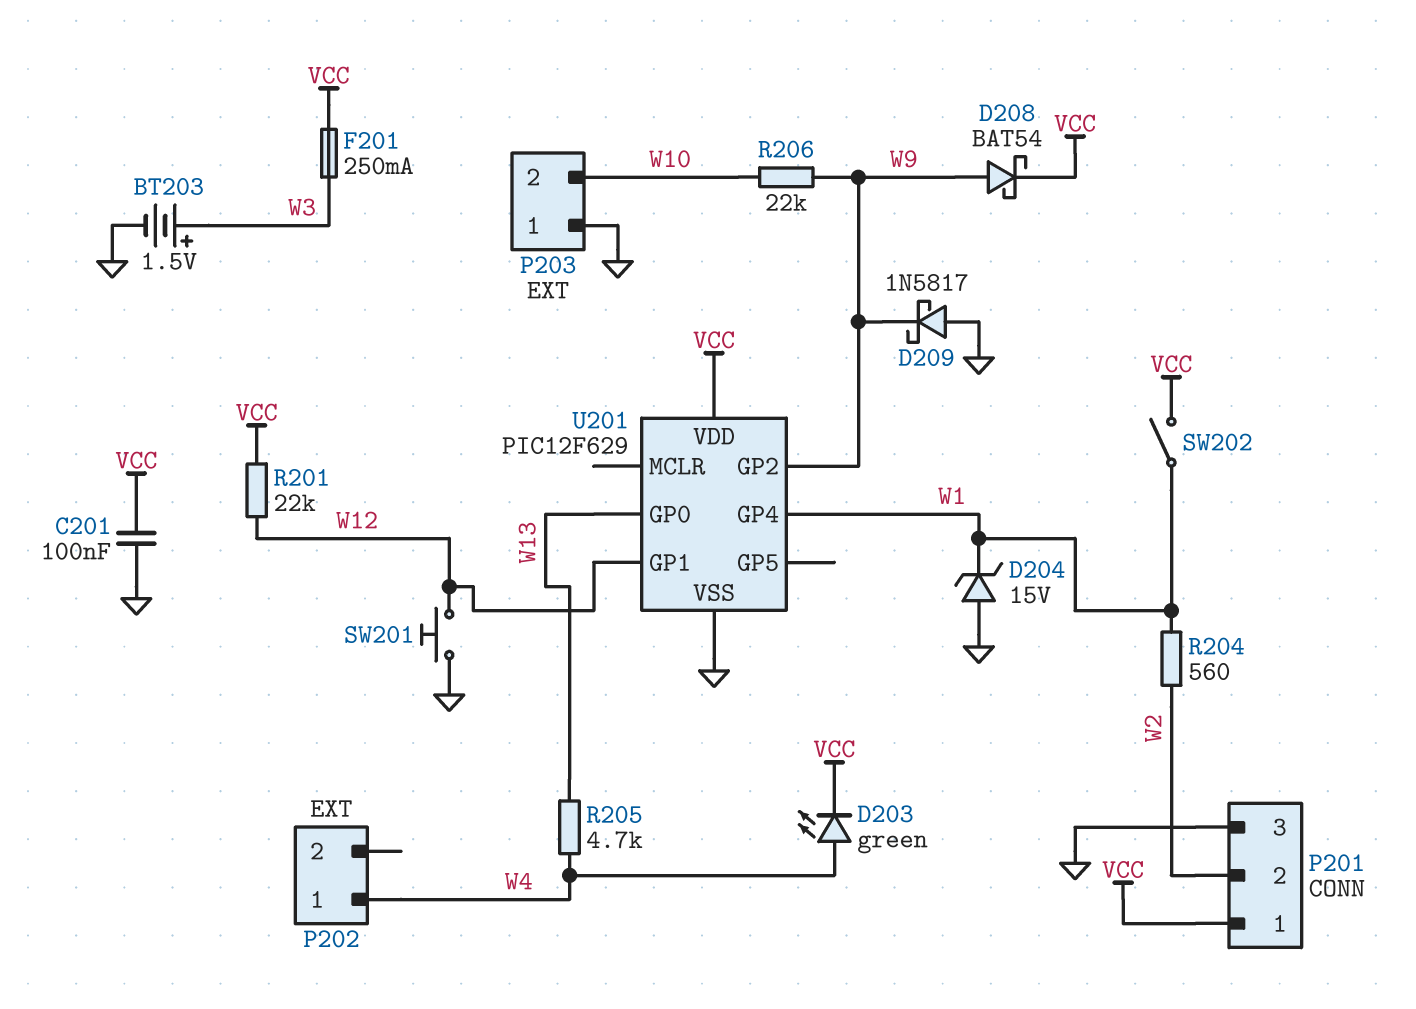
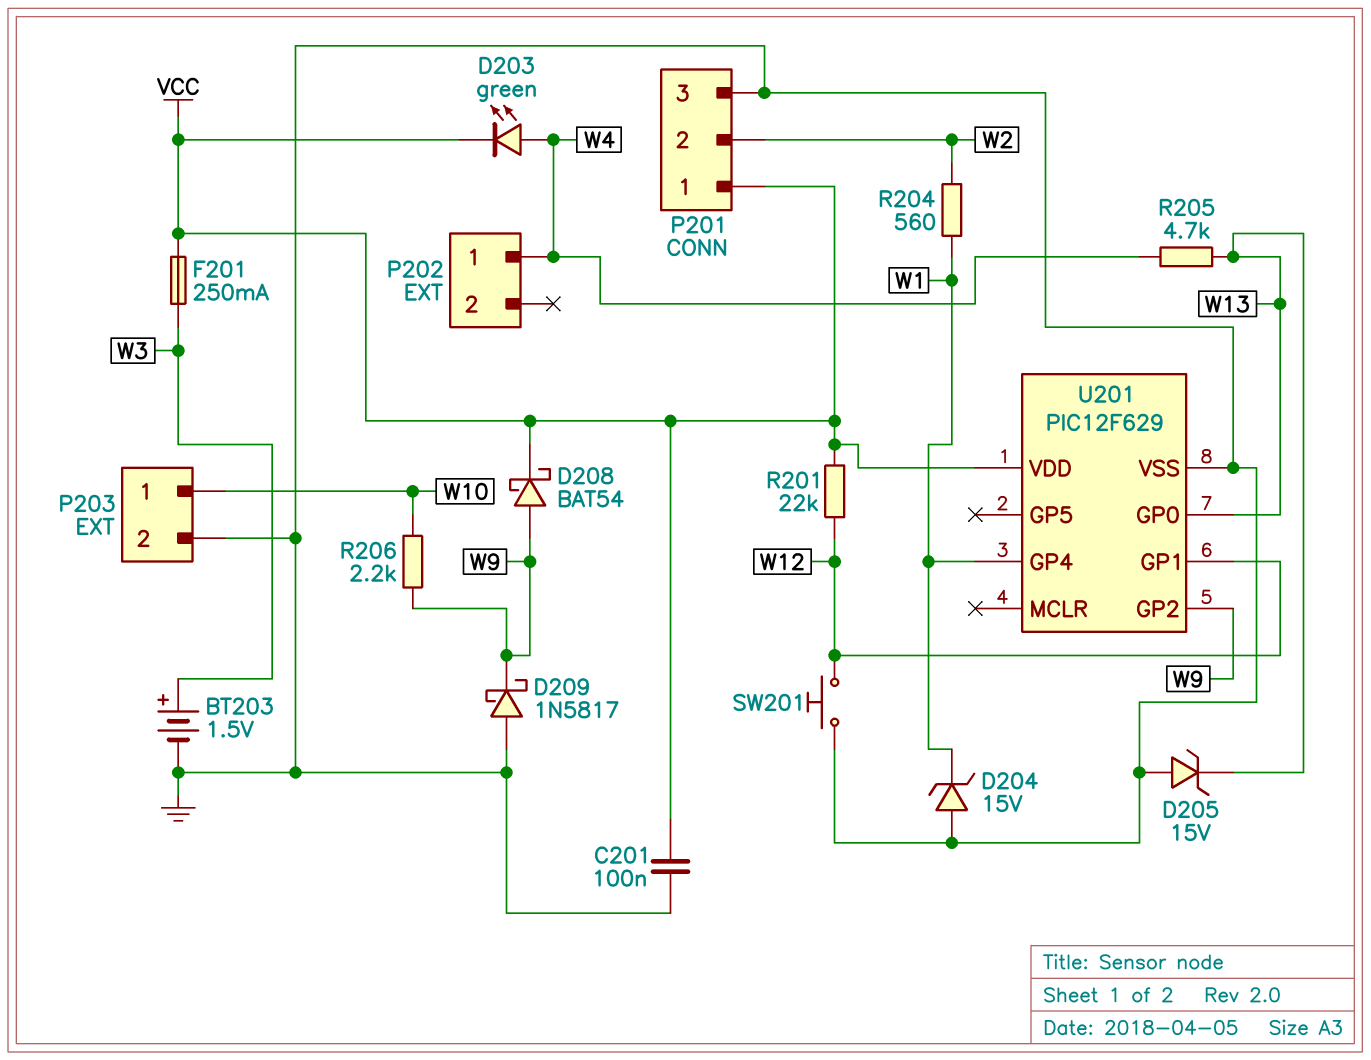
D205: none -> zener 15V (A GND, K W13)
P203 pin 1: GND -> W10
P203 pin 2: W10 -> GND
R206: 22k (W9, W10) -> 2.2k (W9, W10)
SW202: switch (VCC, W1) -> none

